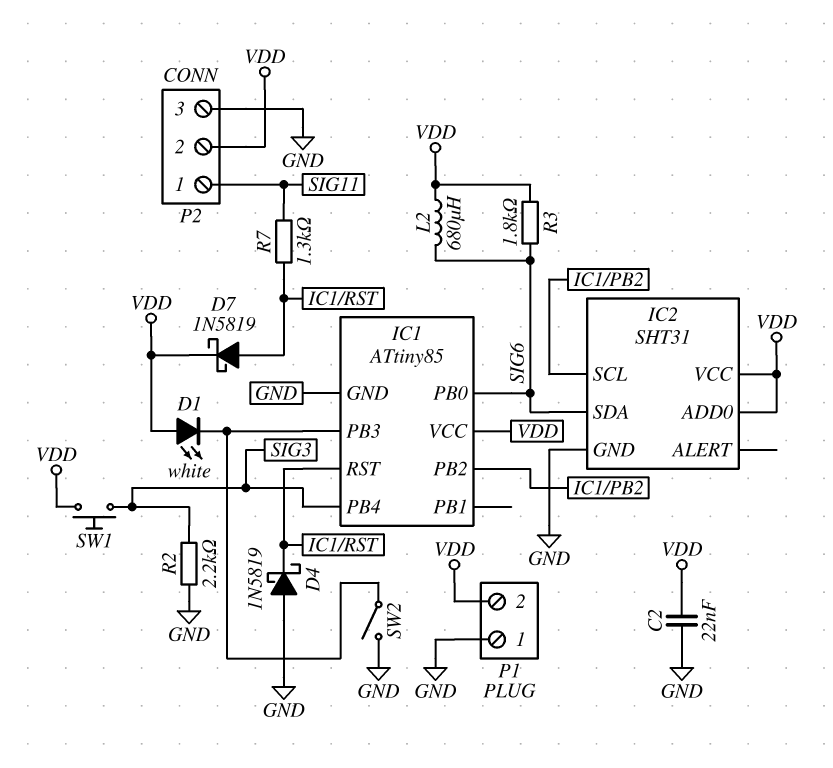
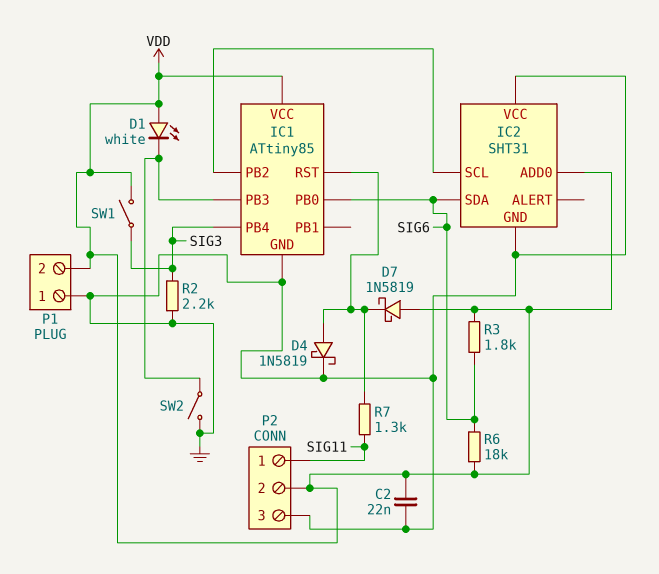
D4: schottky 1N5819 (A GND, K IC1/RST) -> schottky 1N5819 (A IC1/RST, K GND)
D7: schottky 1N5819 (A IC1/RST, K VDD) -> schottky 1N5819 (A VDD, K IC1/RST)
IC2 pin VCC: VDD -> GND
L2: 680uH (SIG6, VDD) -> none
R6: none -> 18k (SIG6, VDD)
SW1: button (SIG3, VDD) -> switch (SIG3, VDD)

